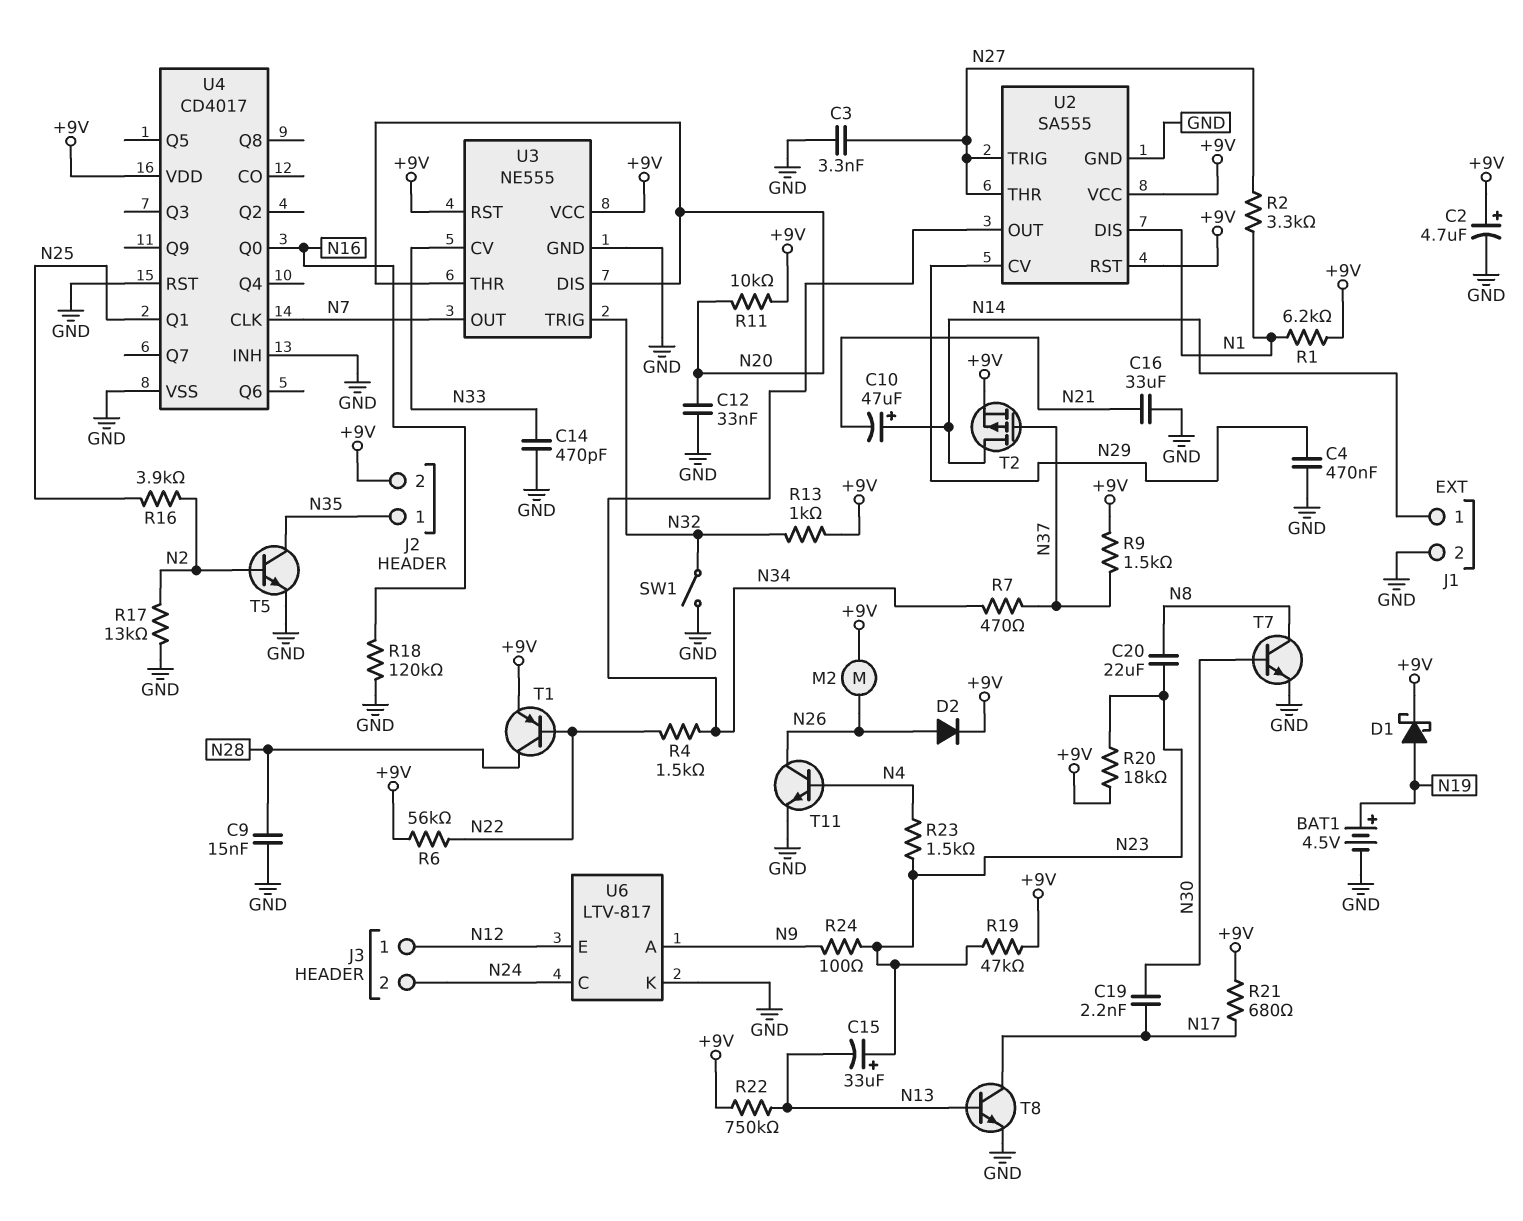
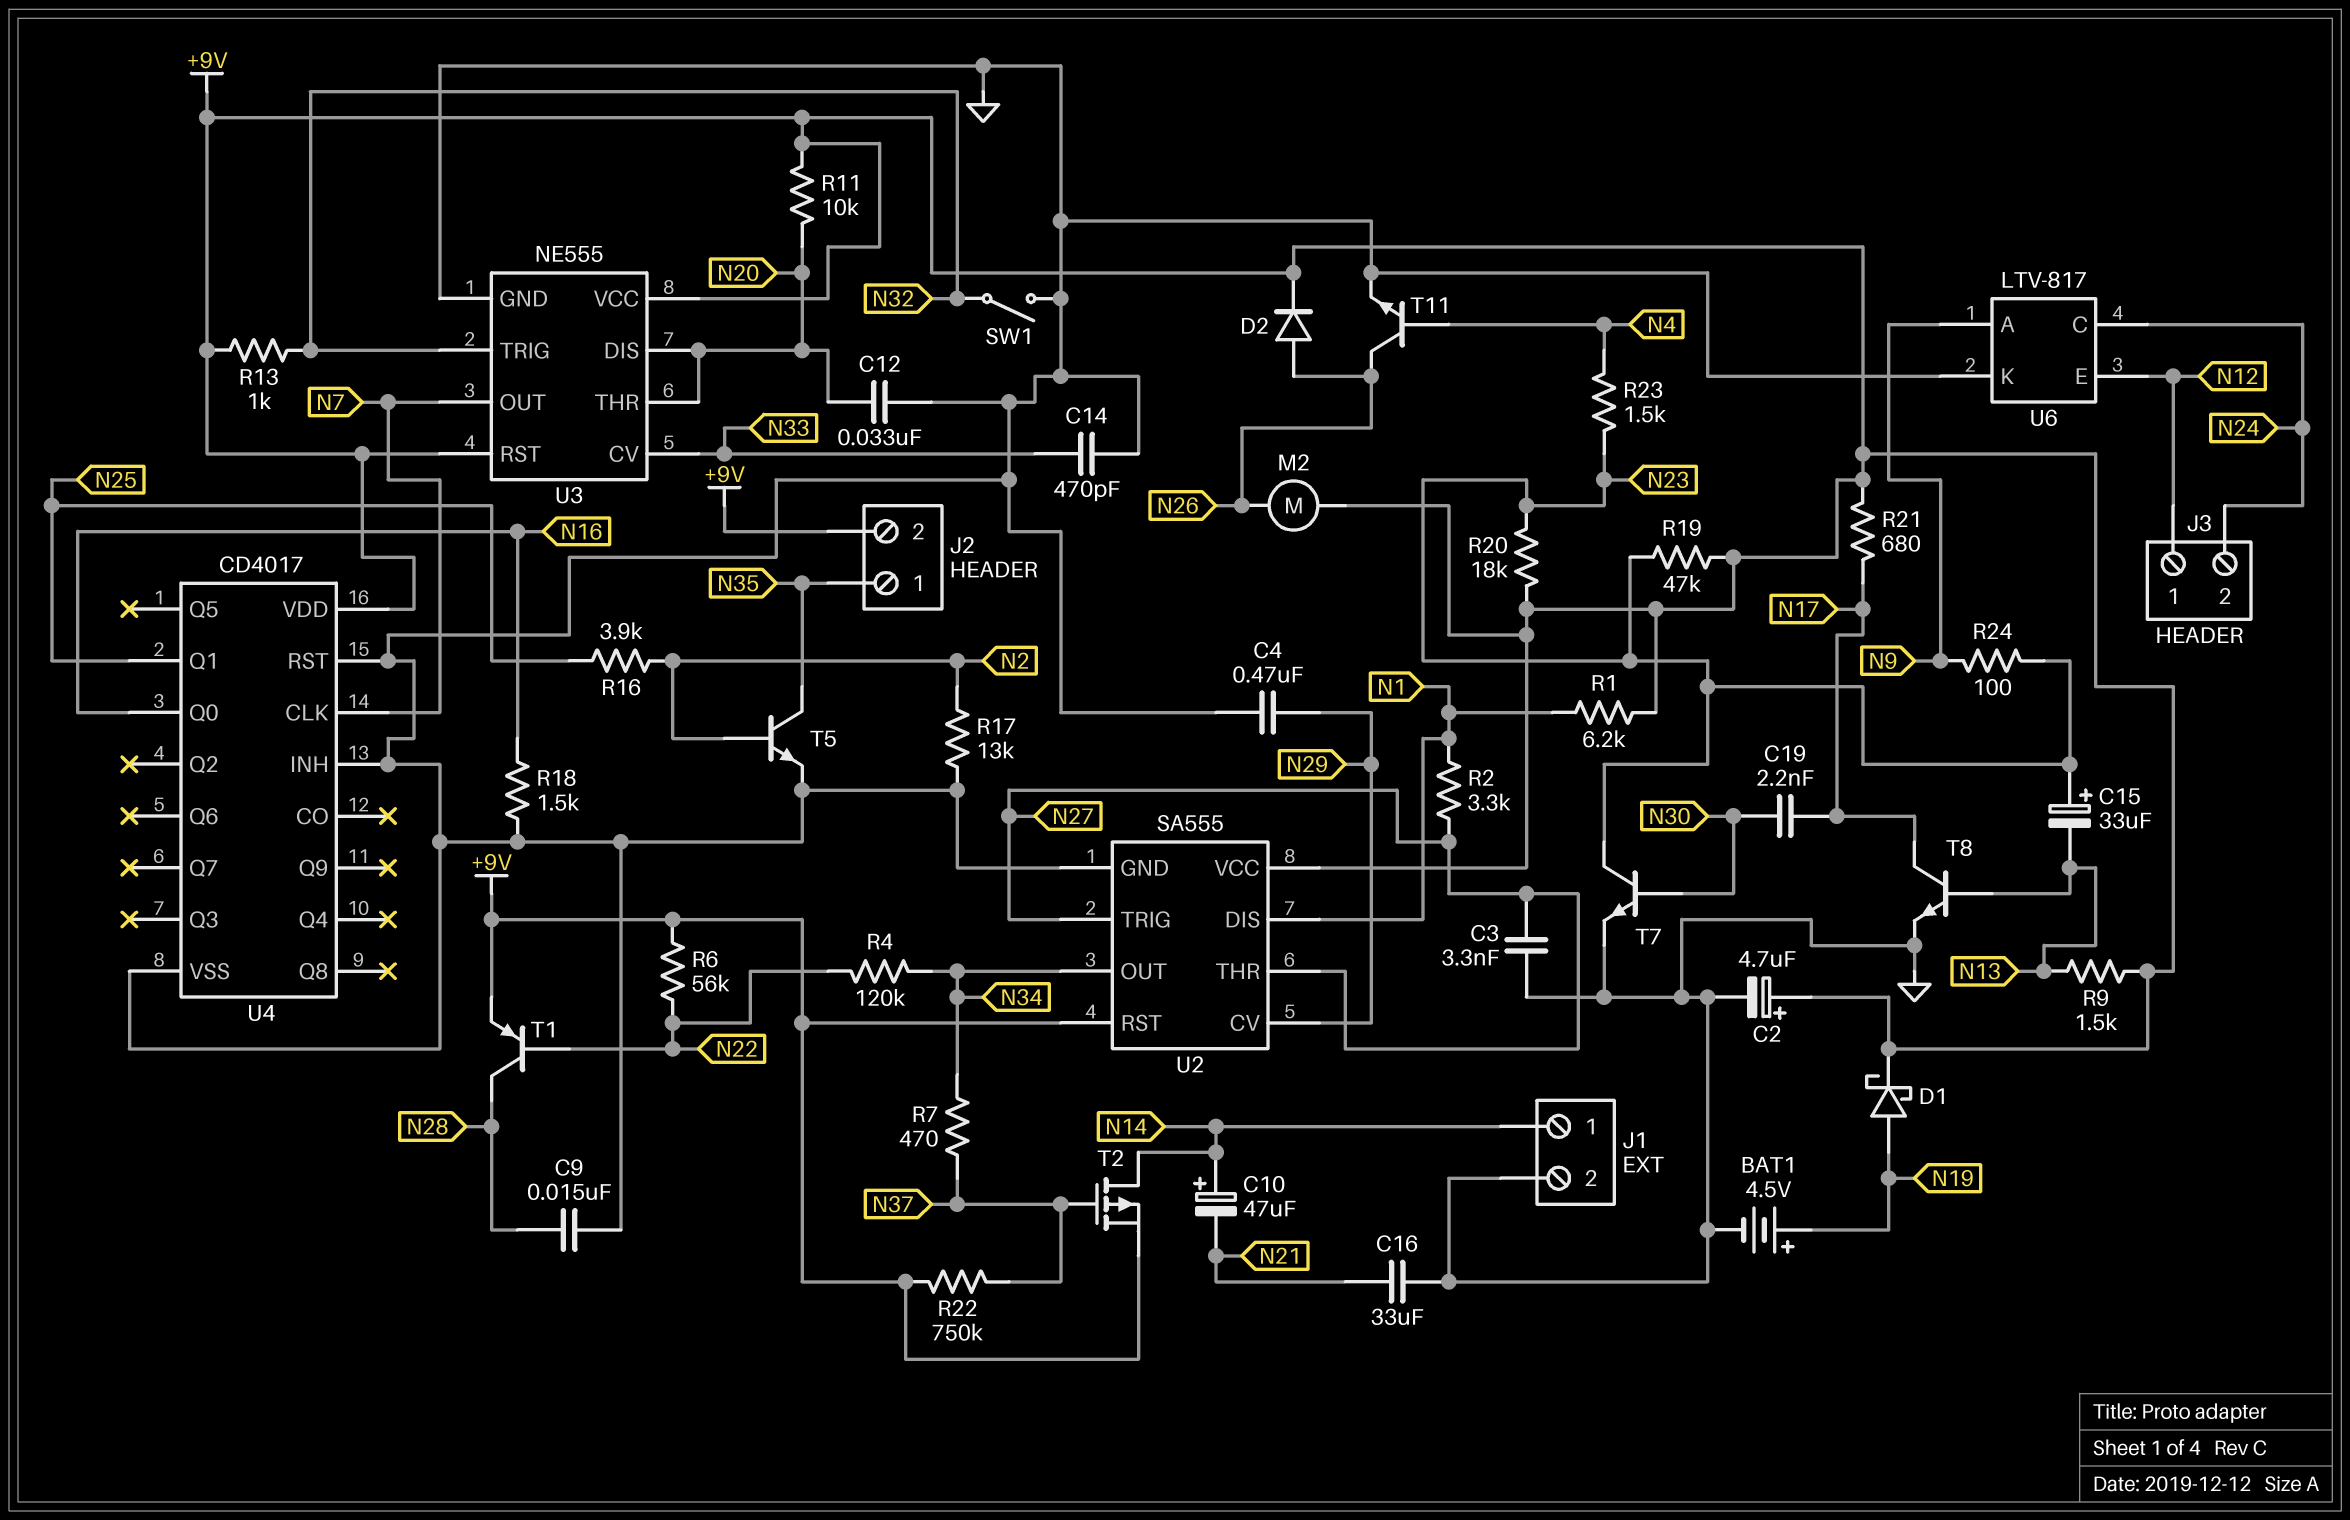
C20: 22uF (N8, N23) -> none
R4: 1.5k (N22, N34) -> 120k (N22, N34)
R9: 1.5k (+9V, N37) -> 1.5k (+9V, N13)
R18: 120k (GND, N16) -> 1.5k (GND, N16)
R22: 750k (+9V, N13) -> 750k (+9V, N37)
T7: NPN (B N30, C N8, E GND) -> NPN (B N30, C N23, E GND)

